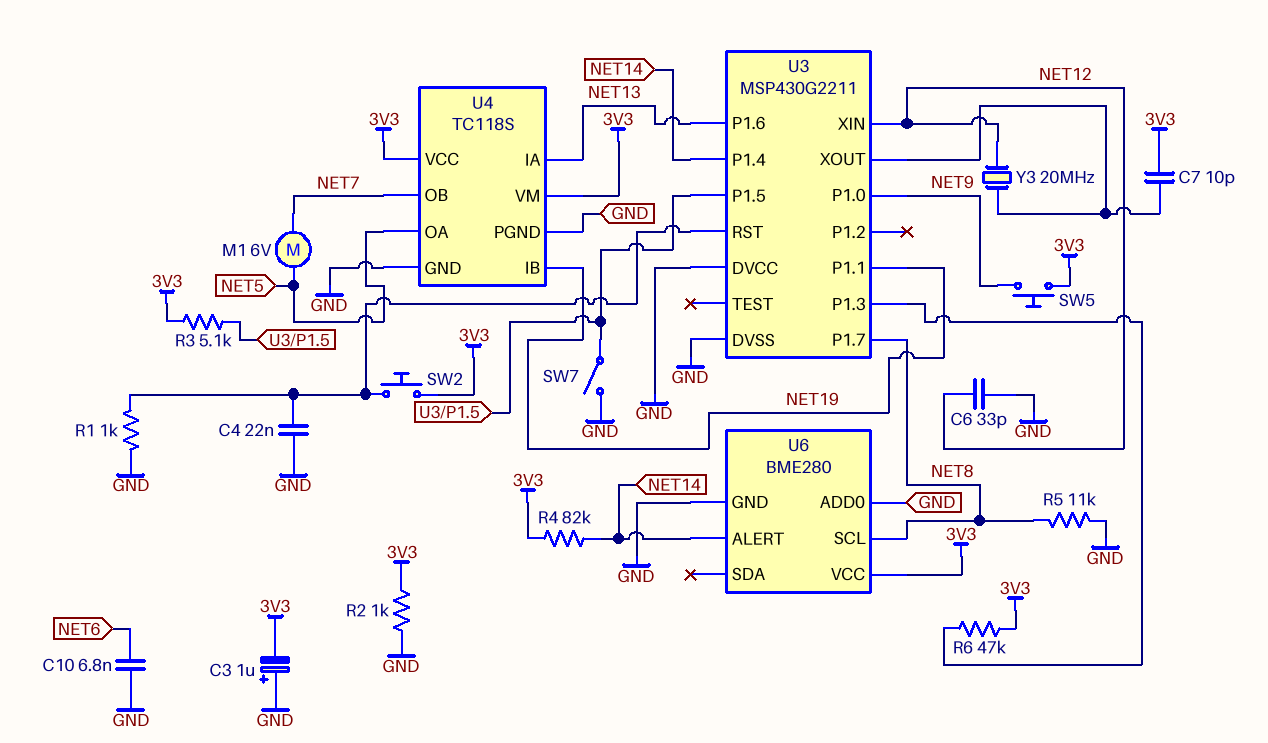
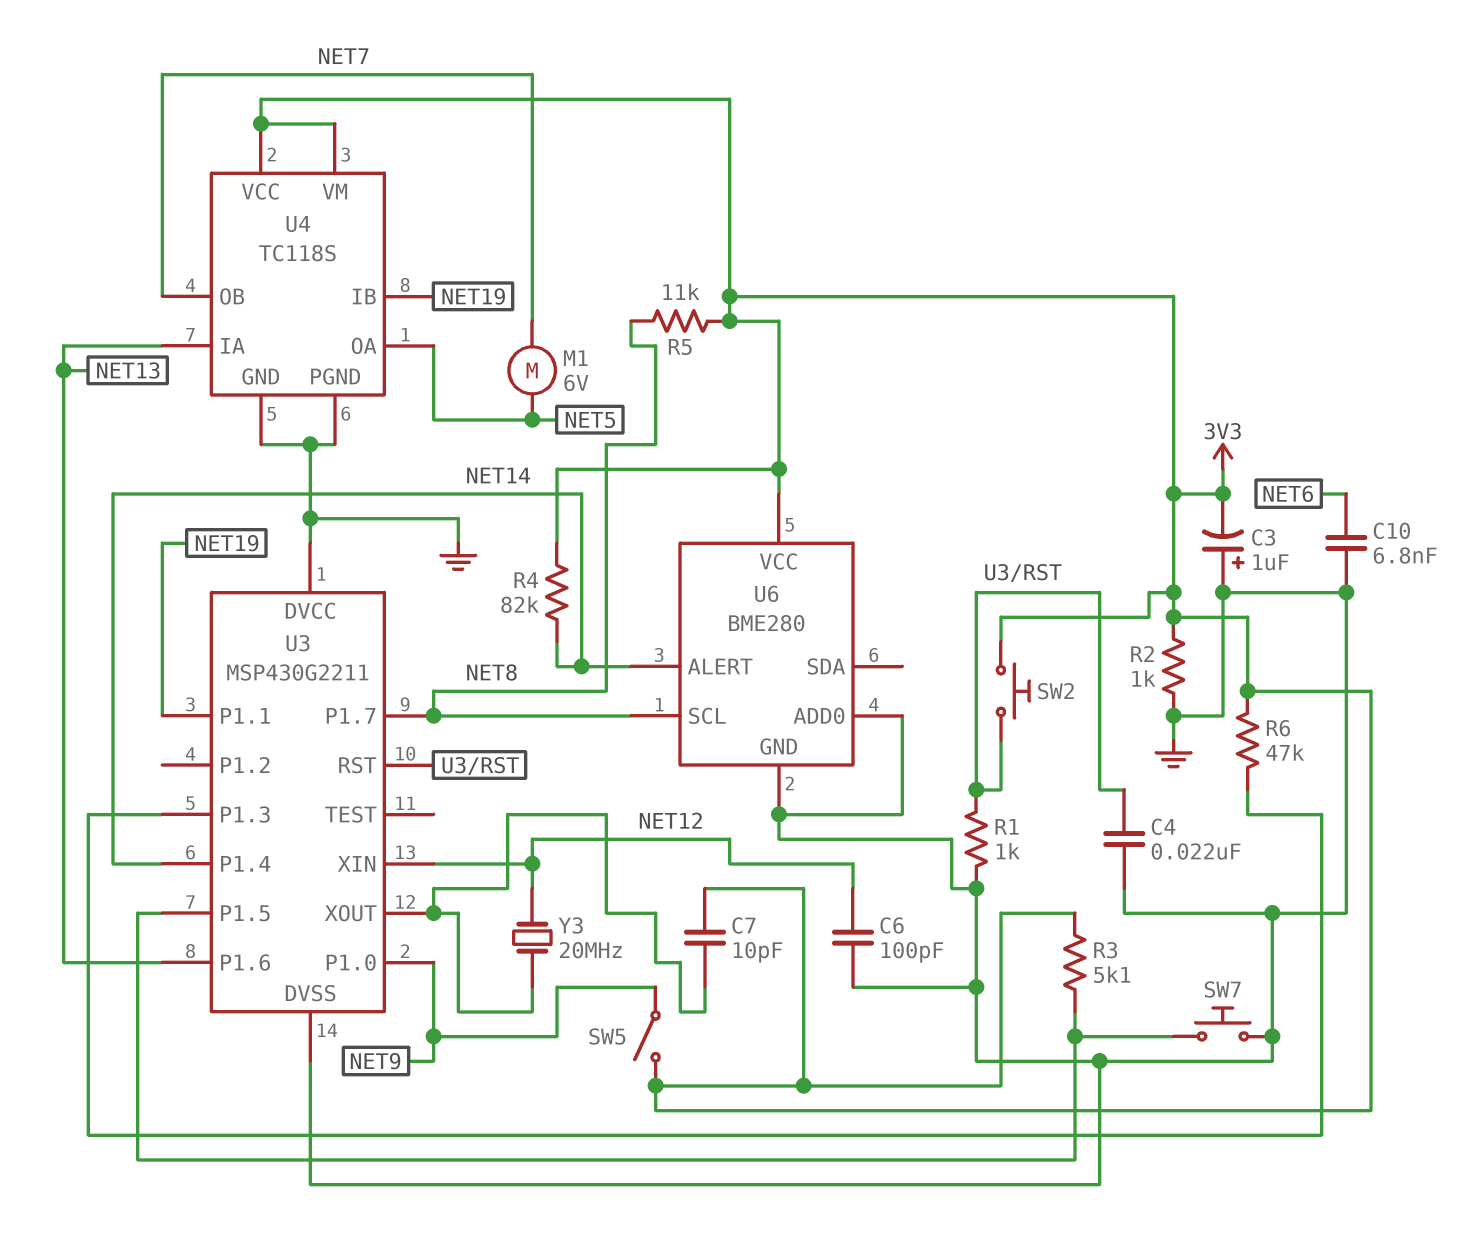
C6: 33pF (GND, NET12) -> 100pF (GND, NET12)
R5: 11k (GND, NET8) -> 11k (3V3, NET8)
SW5: button (3V3, NET9) -> switch (3V3, NET9)
SW7: switch (GND, U3/P1.5) -> button (GND, U3/P1.5)

